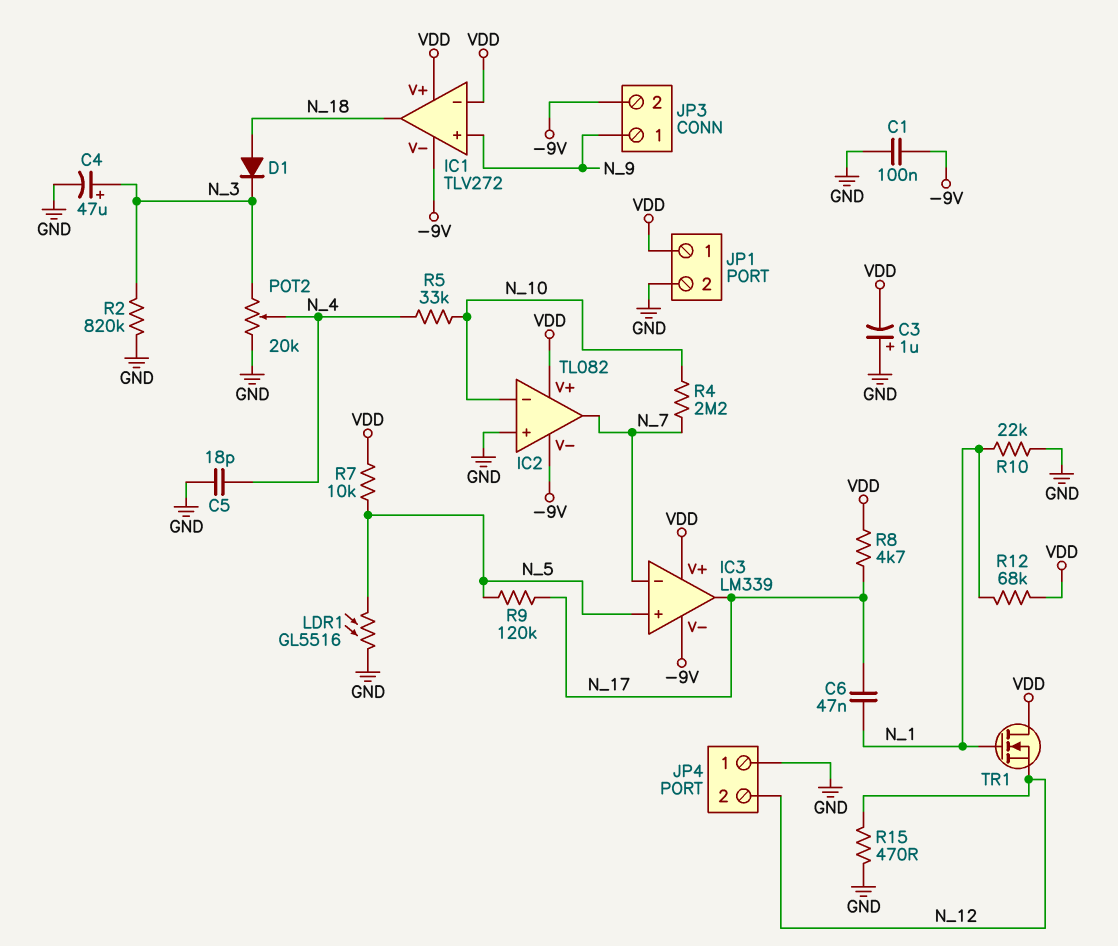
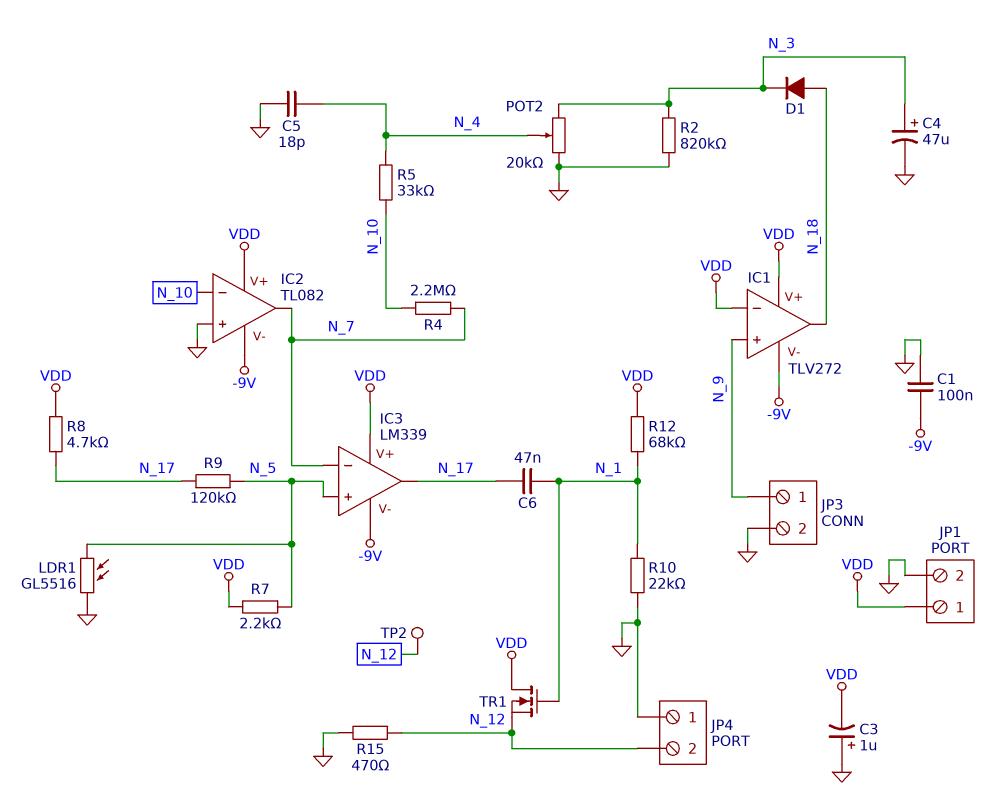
JP3 pin 2: -9V -> GND
R7: 10k (N_5, VDD) -> 2.2k (N_5, VDD)
TP2: none -> test point (N_12)

